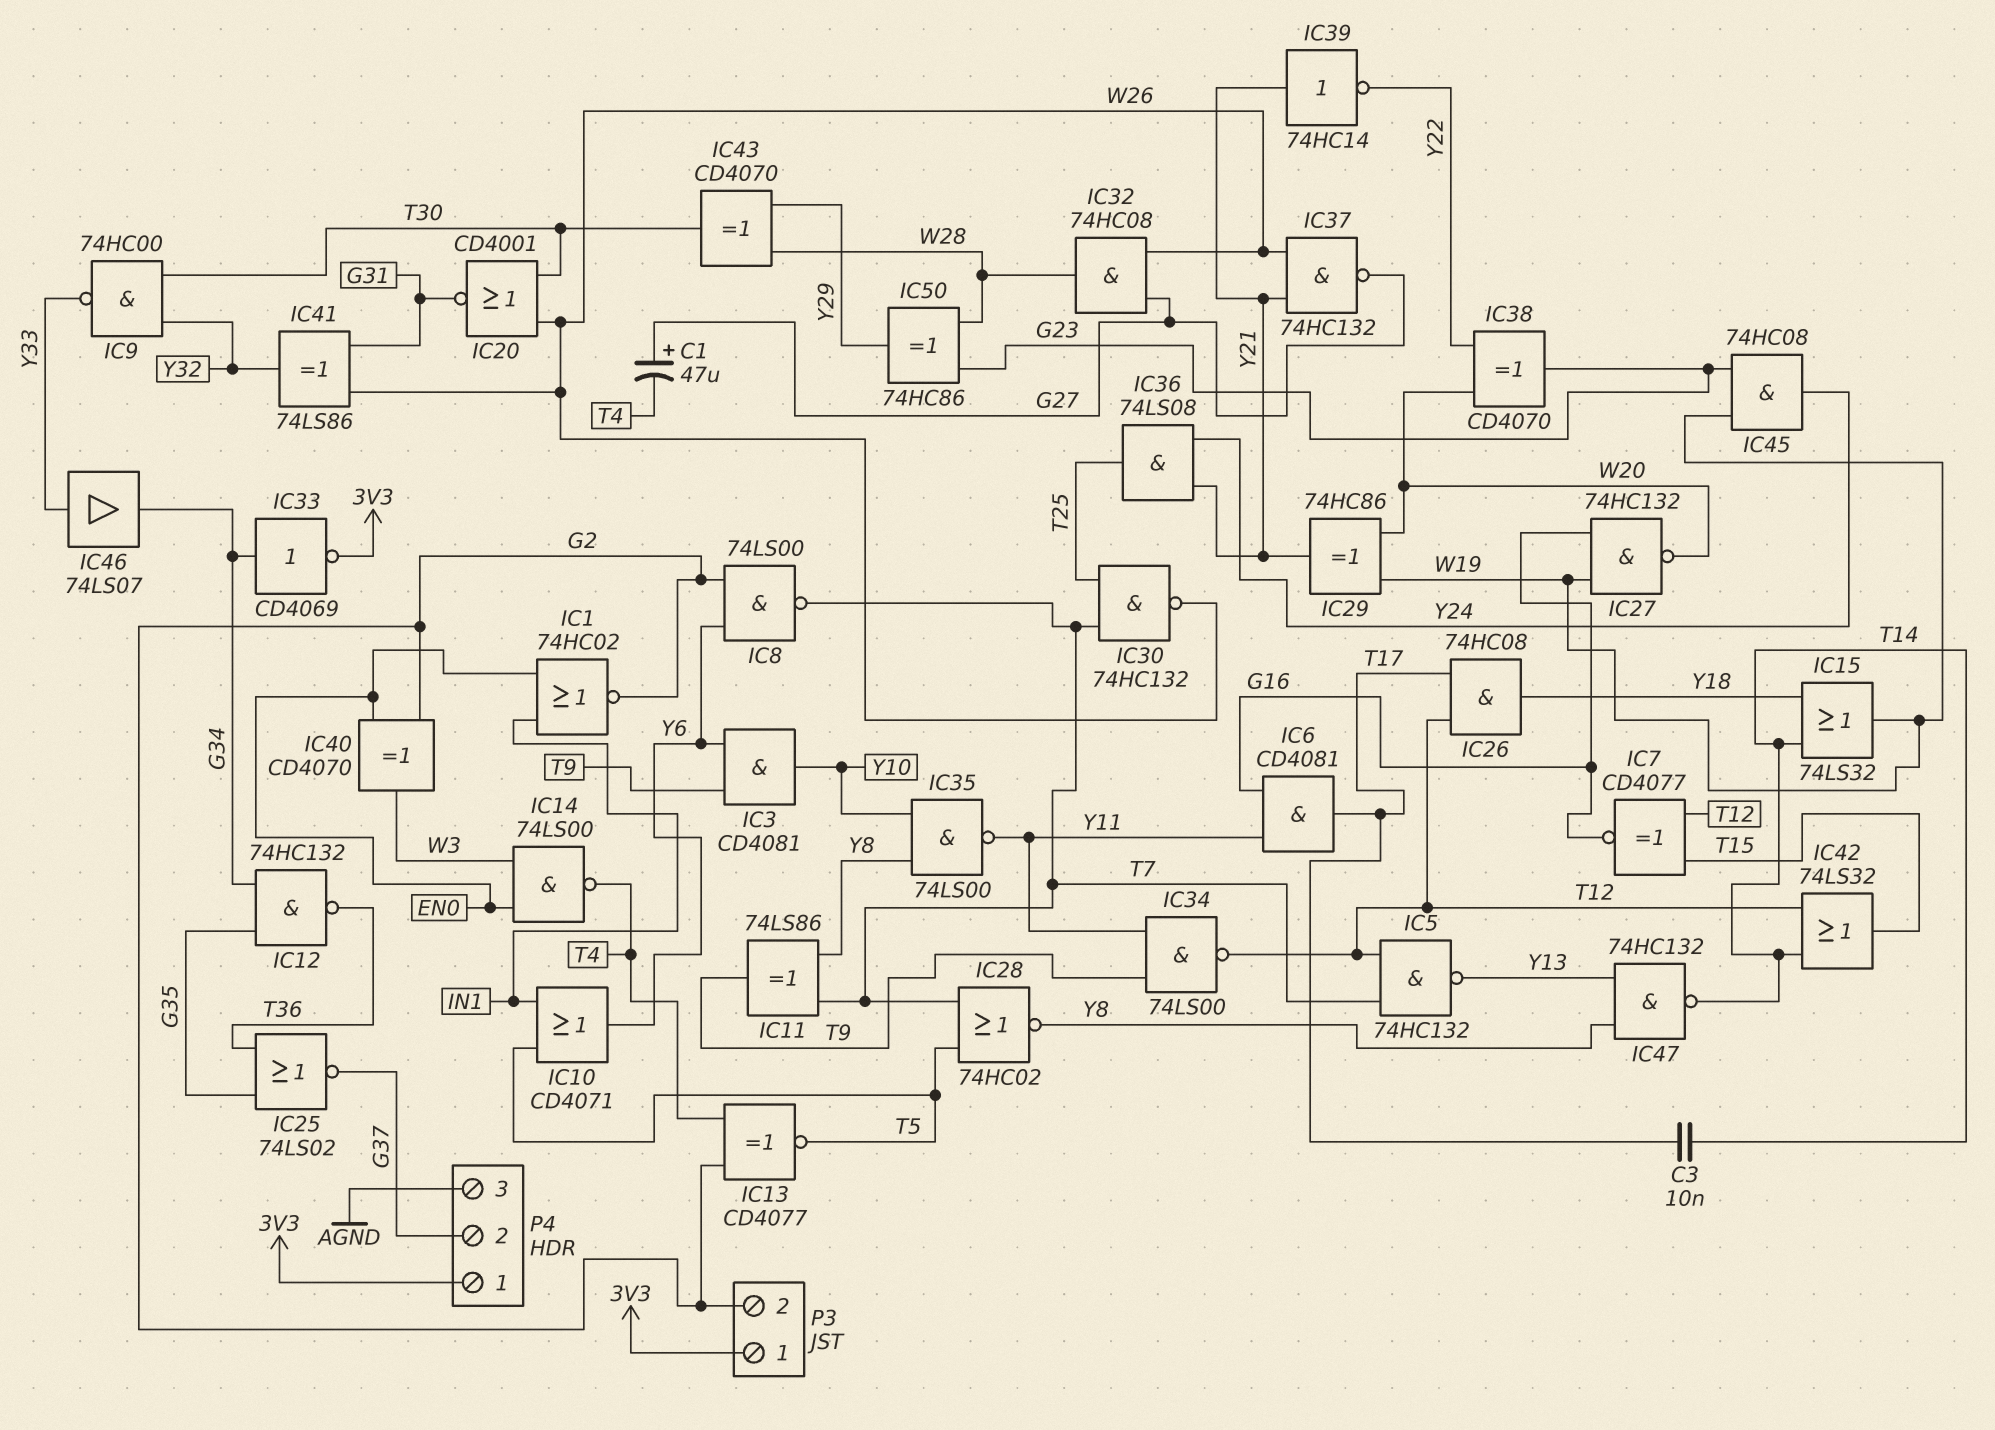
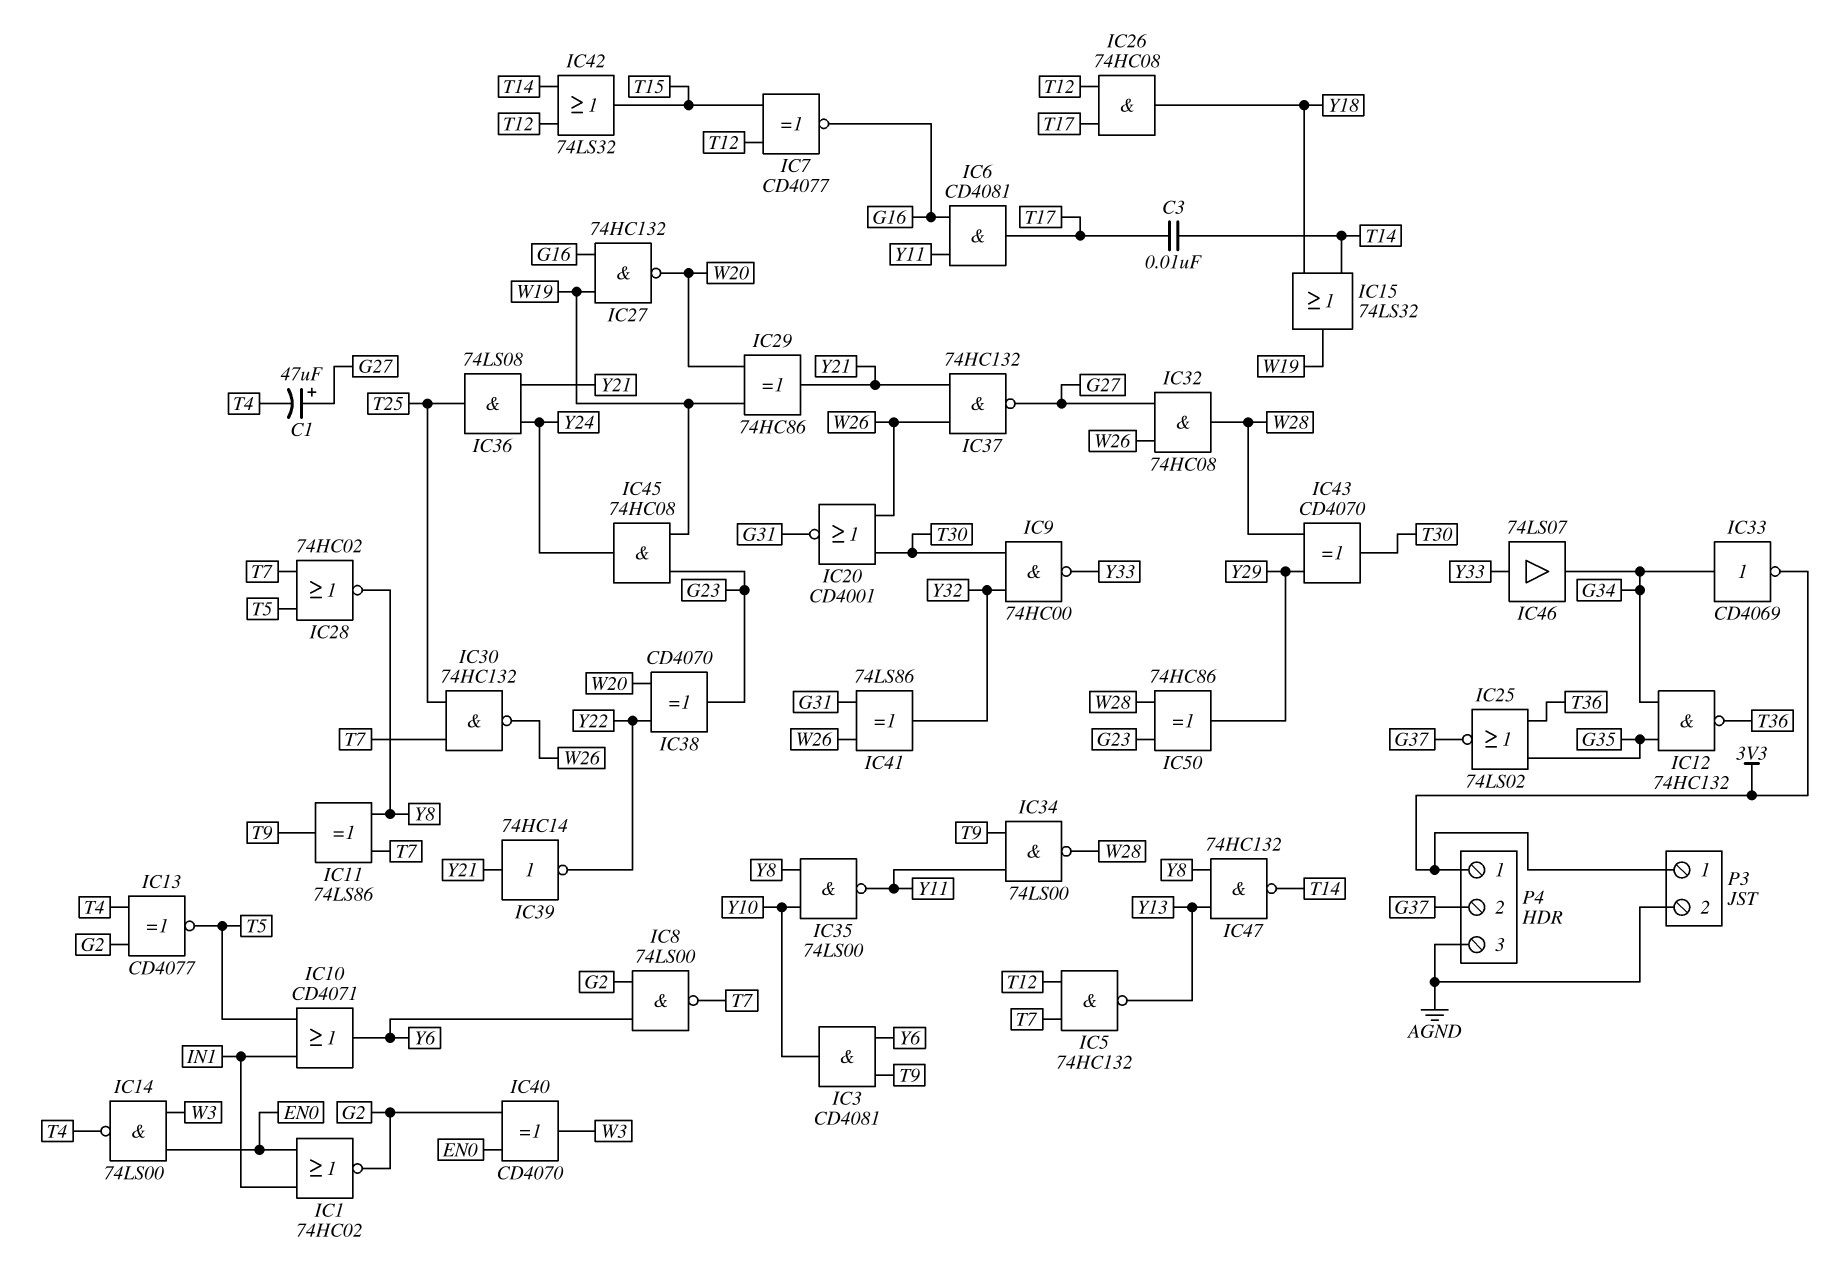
IC34: NAND 74LS00 (in T9, in Y11, out T12) -> NAND 74LS00 (in T9, in Y11, out W28)
P3 pin 2: G2 -> AGND

